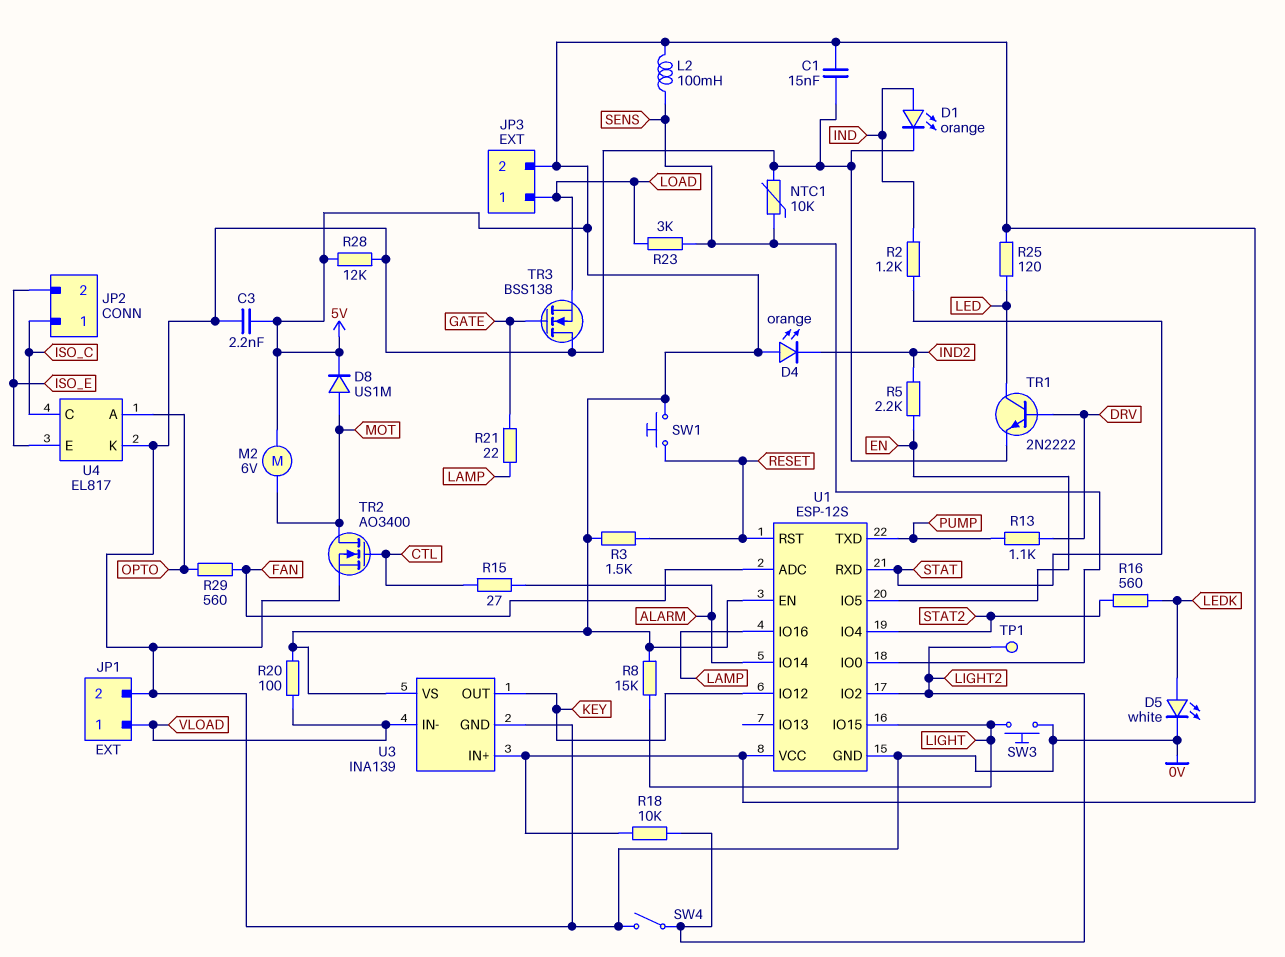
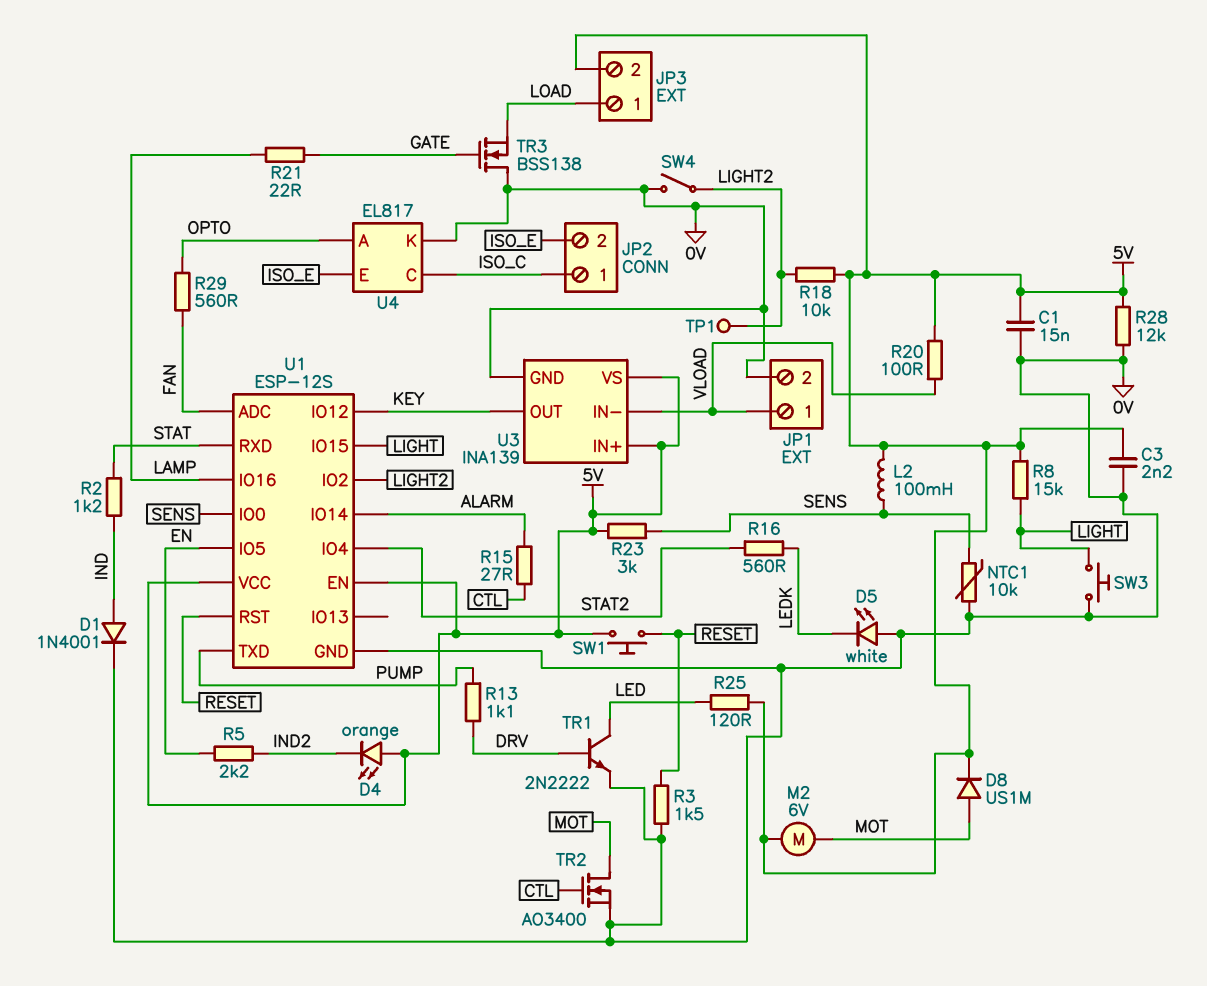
D1: LED orange (A IND, K 0V) -> diode 1N4001 (A IND, K 0V)
D5: LED white (A LEDK, K 0V) -> LED white (A 0V, K LEDK)
R3: 1.5k (5V, RESET) -> 1.5k (0V, RESET)
R23: 3k (LOAD, SENS) -> 3k (5V, SENS)

